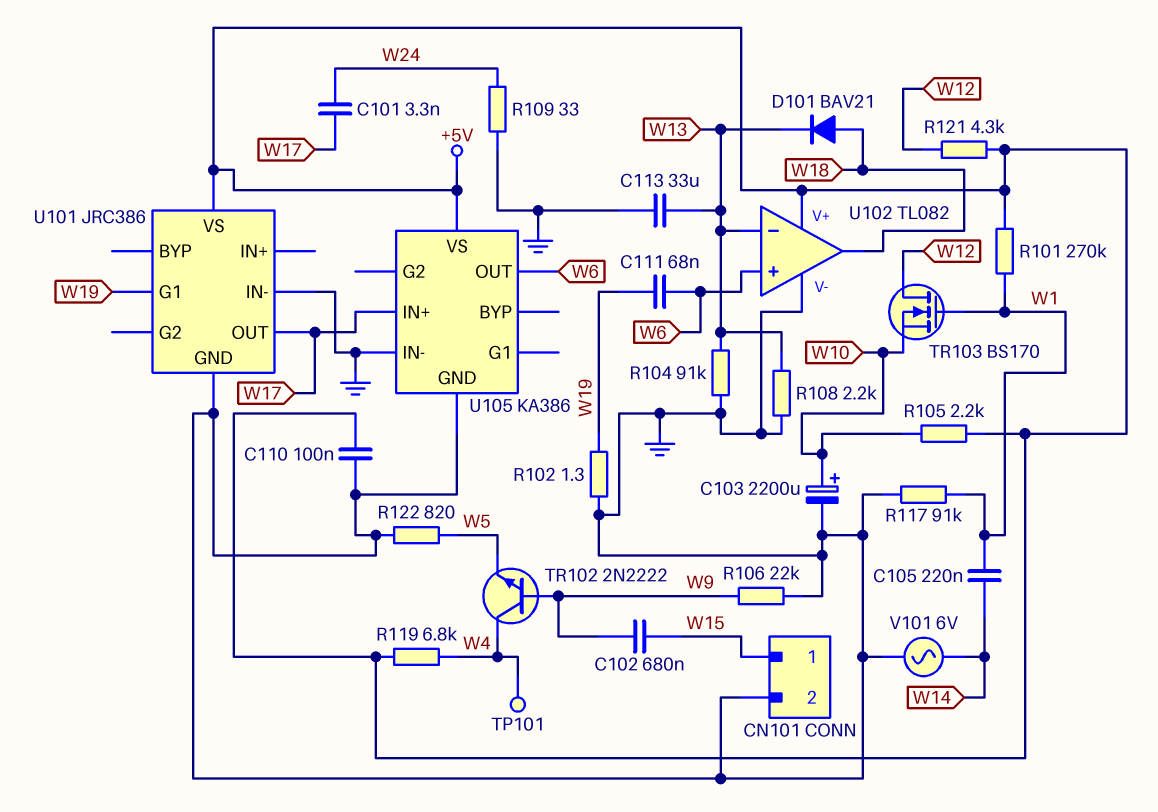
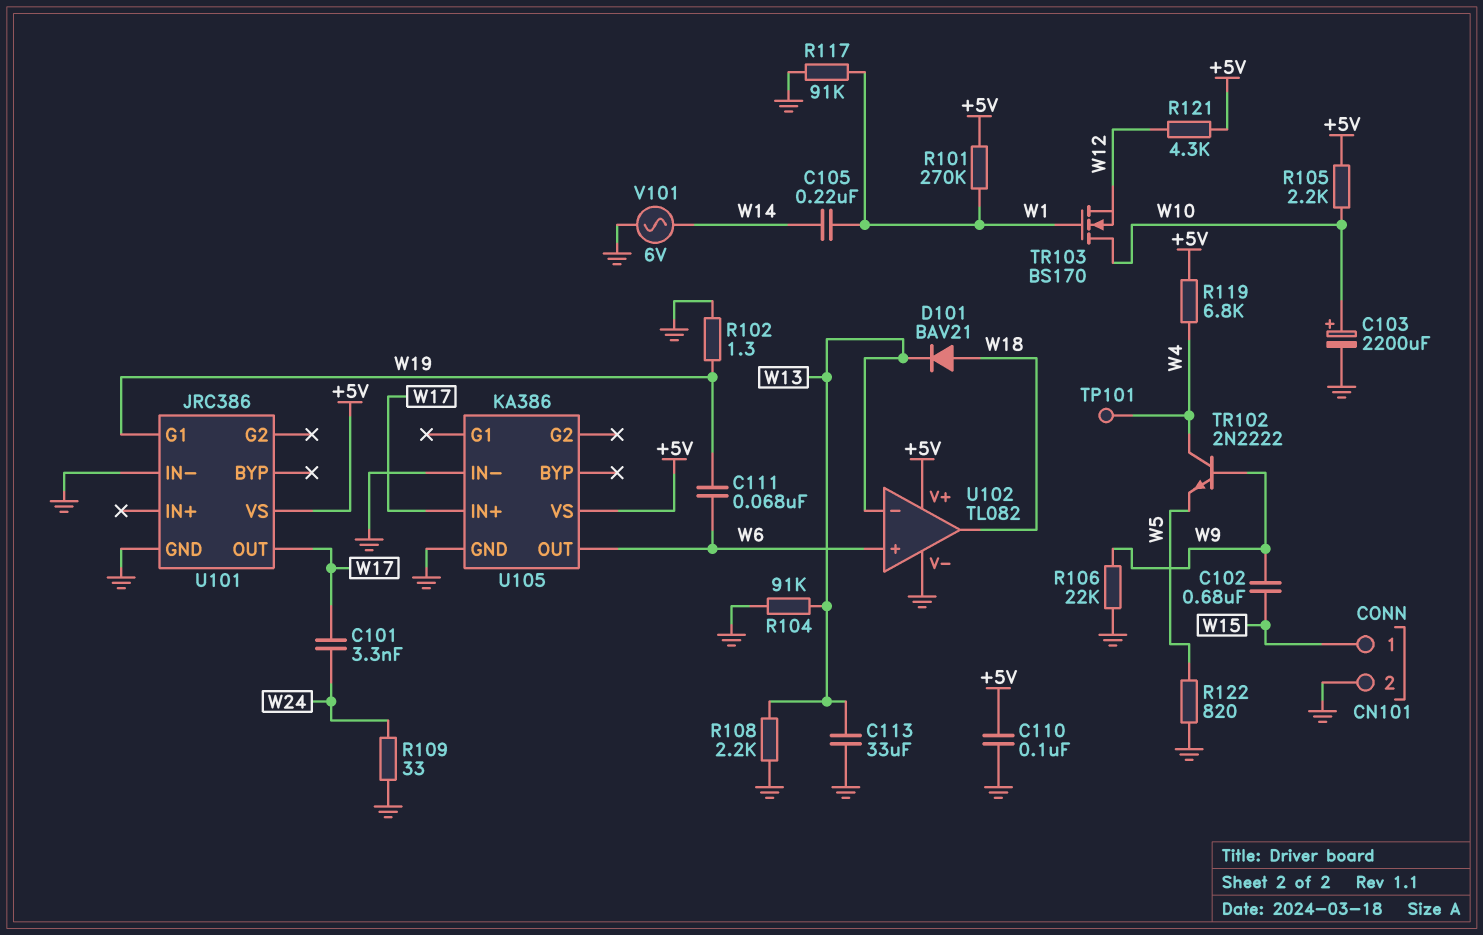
TR103: NMOS BS170 (G W1, D W12, S W10) -> NMOS BS170 (G W1, D W10, S W12)

